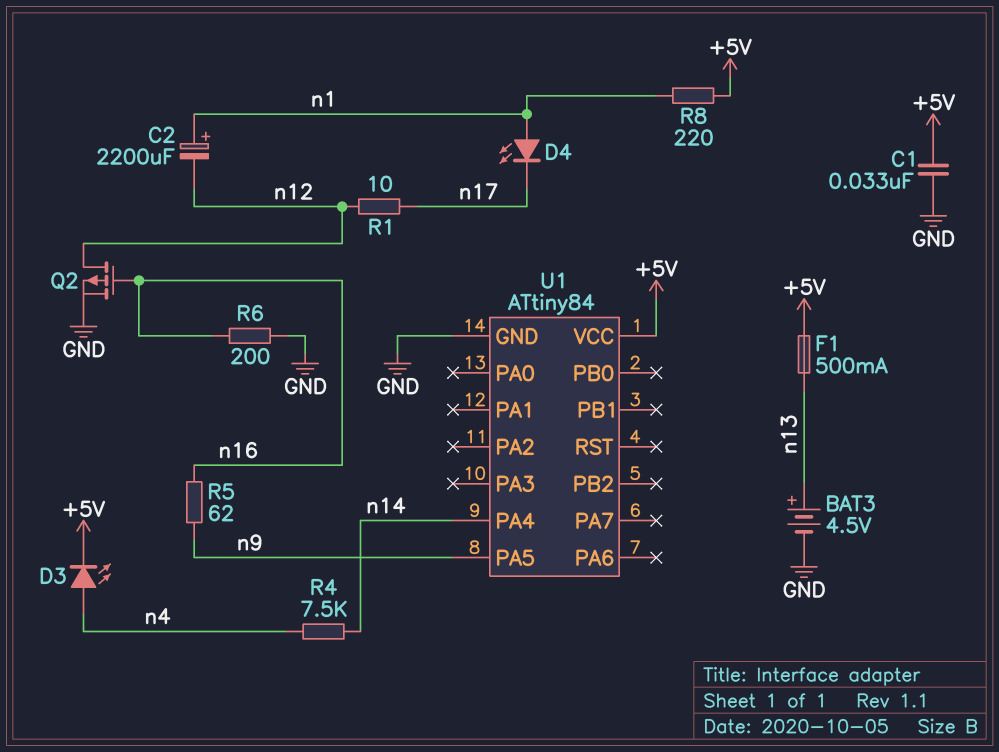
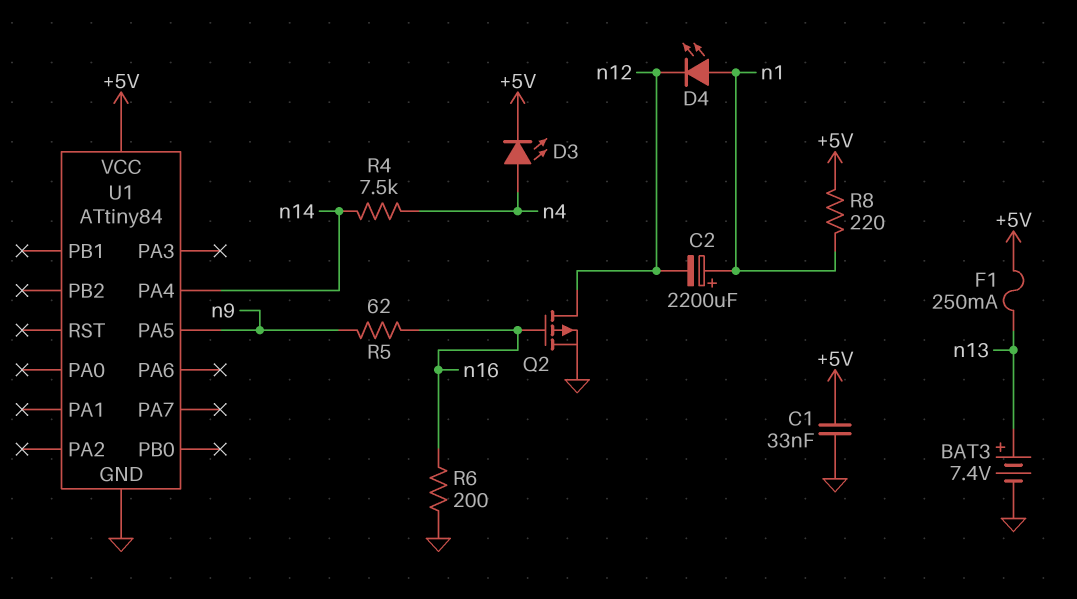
BAT3: 4.5V (plus n13, minus GND) -> 7.4V (plus n13, minus GND)
D4: LED (A n1, K n17) -> LED (A n1, K n12)
F1: 500mA (+5V, n13) -> 250mA (+5V, n13)
R1: 10 (n12, n17) -> none

